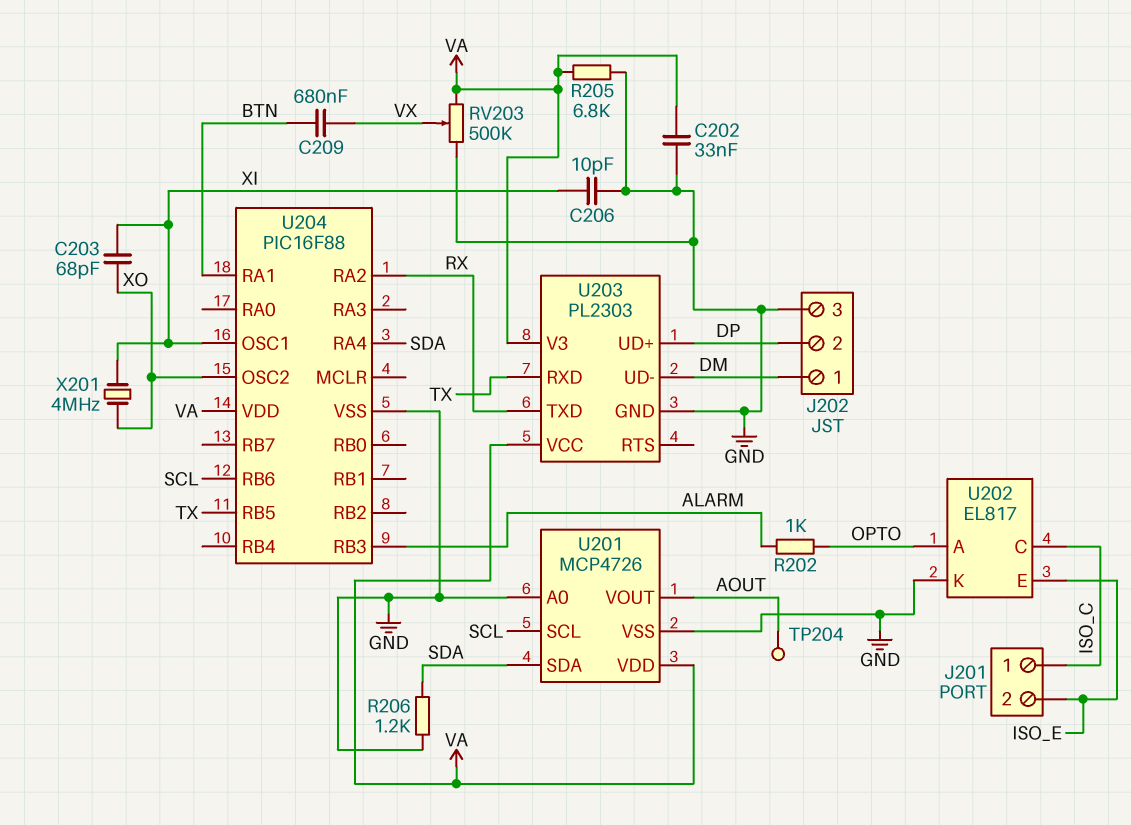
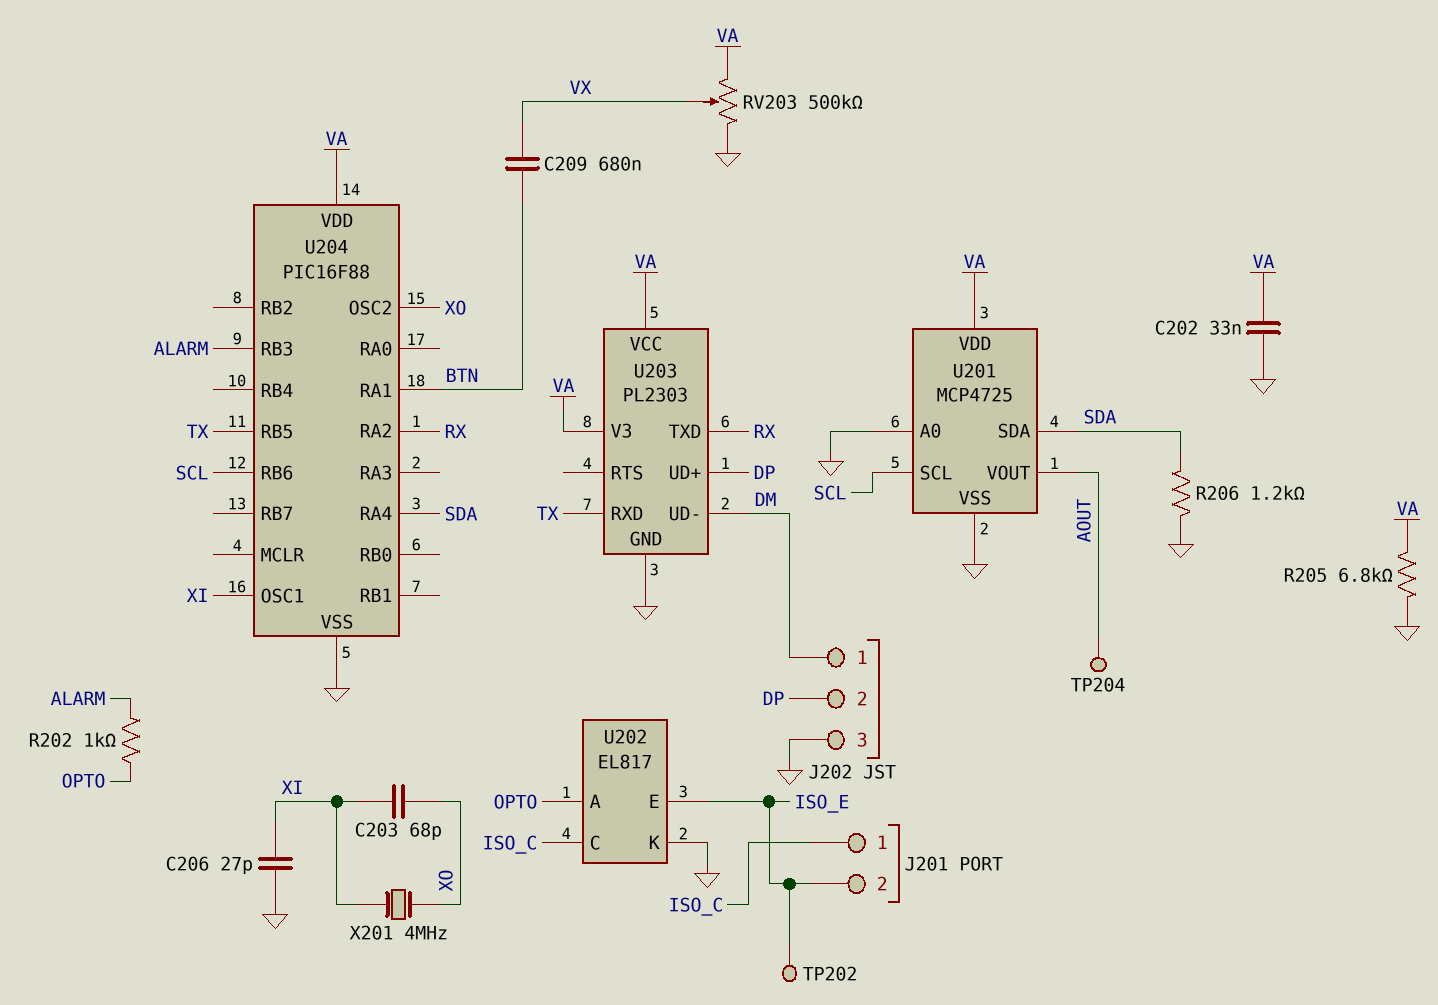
C206: 10pF (GND, XI) -> 27pF (GND, XI)
TP202: none -> test point (ISO_E)
U201: MCP4726 -> MCP4725

